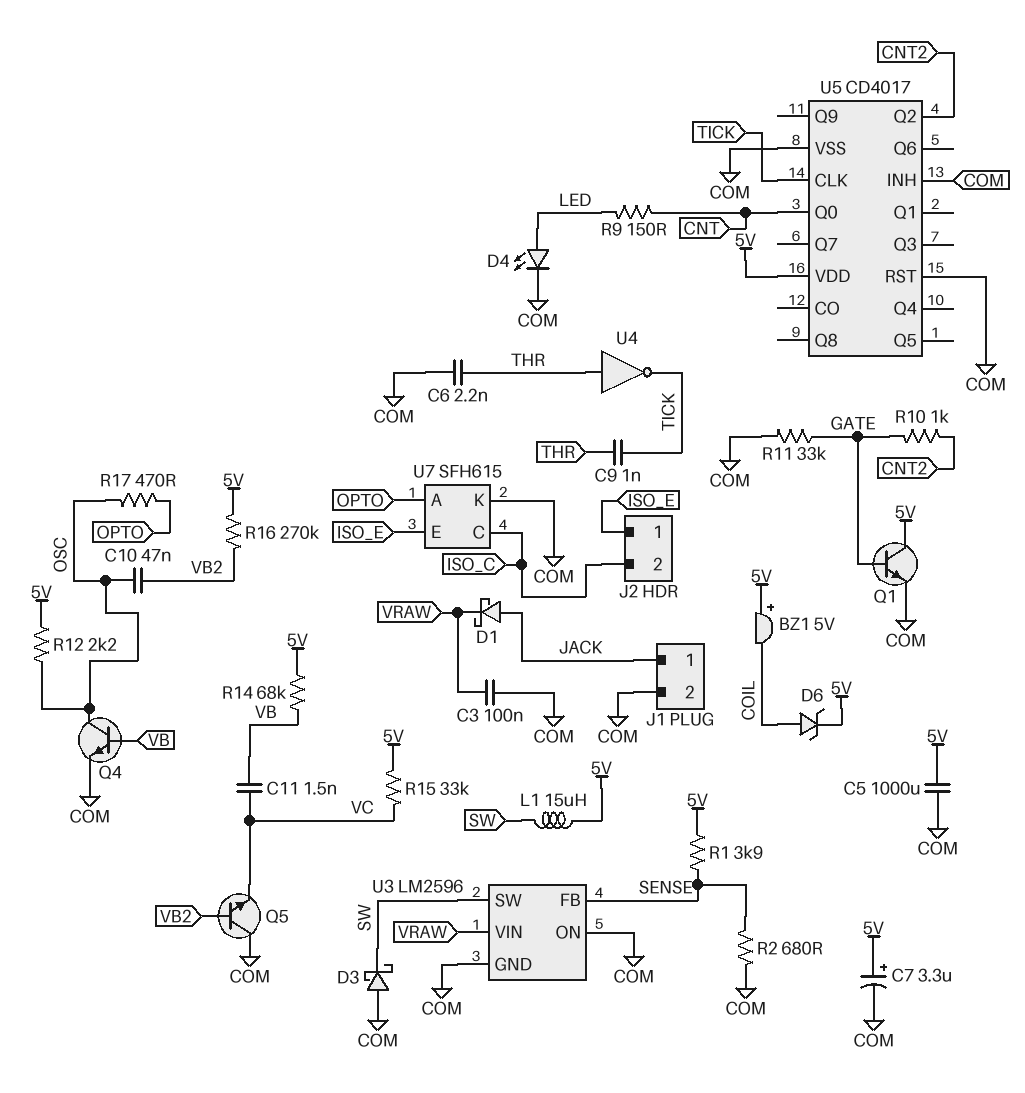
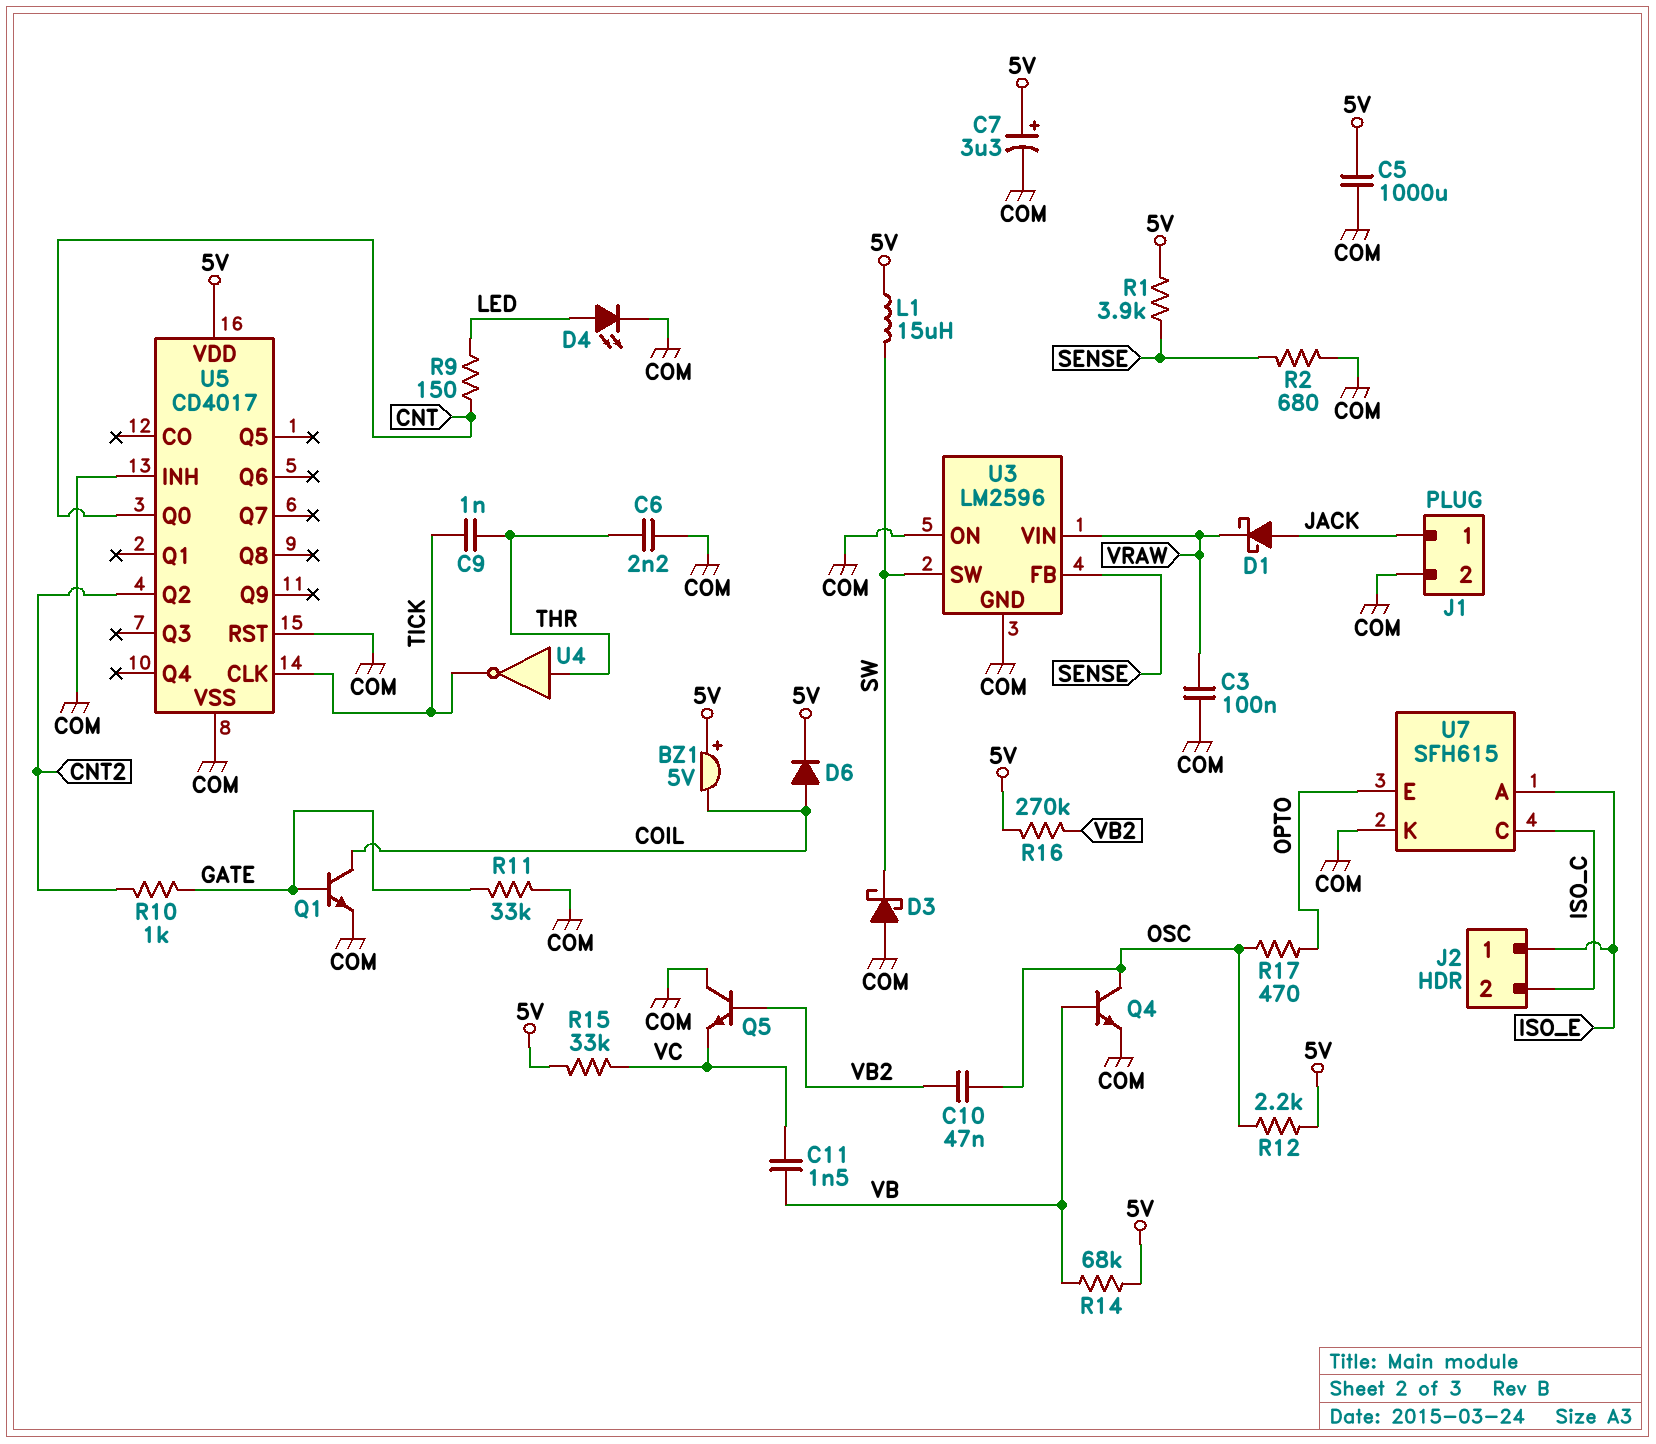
D6: zener (A COIL, K 5V) -> diode (A COIL, K 5V)
Q1: NPN (B GATE, C 5V, E COM) -> NPN (B GATE, C COIL, E COM)
U7 pin A: OPTO -> ISO_E
U7 pin E: ISO_E -> OPTO

